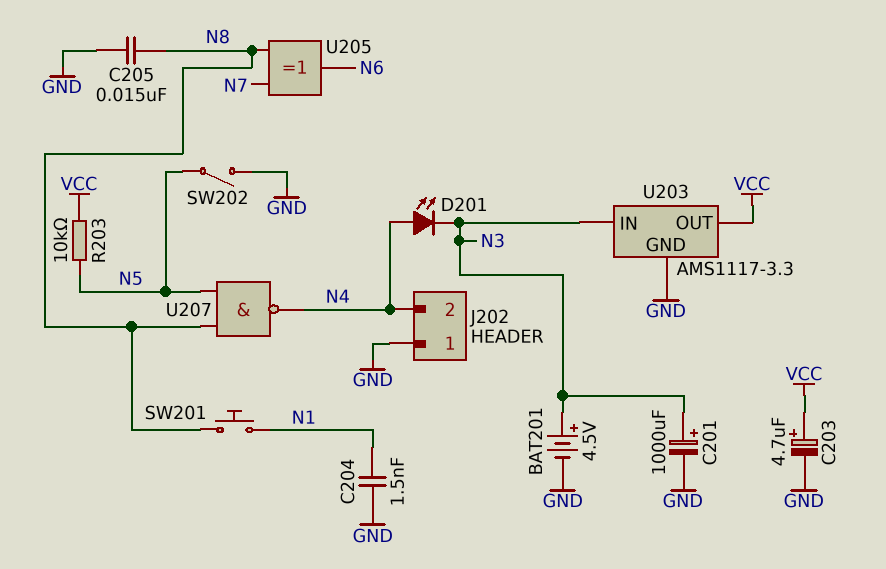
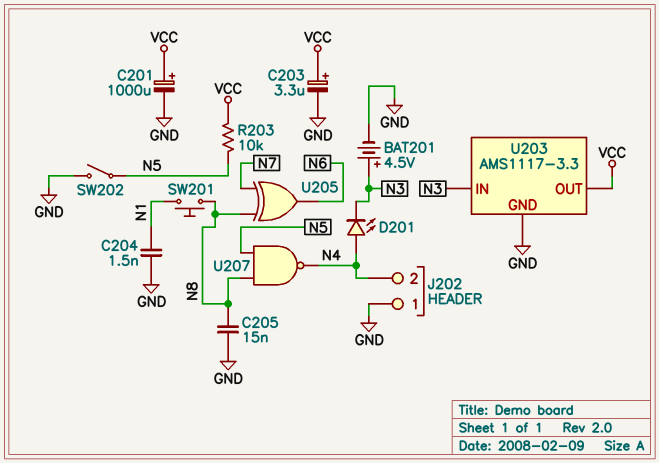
C201: 1000uF (plus N3, minus GND) -> 1000uF (plus VCC, minus GND)
C203: 4.7uF (plus VCC, minus GND) -> 3.3uF (plus VCC, minus GND)

